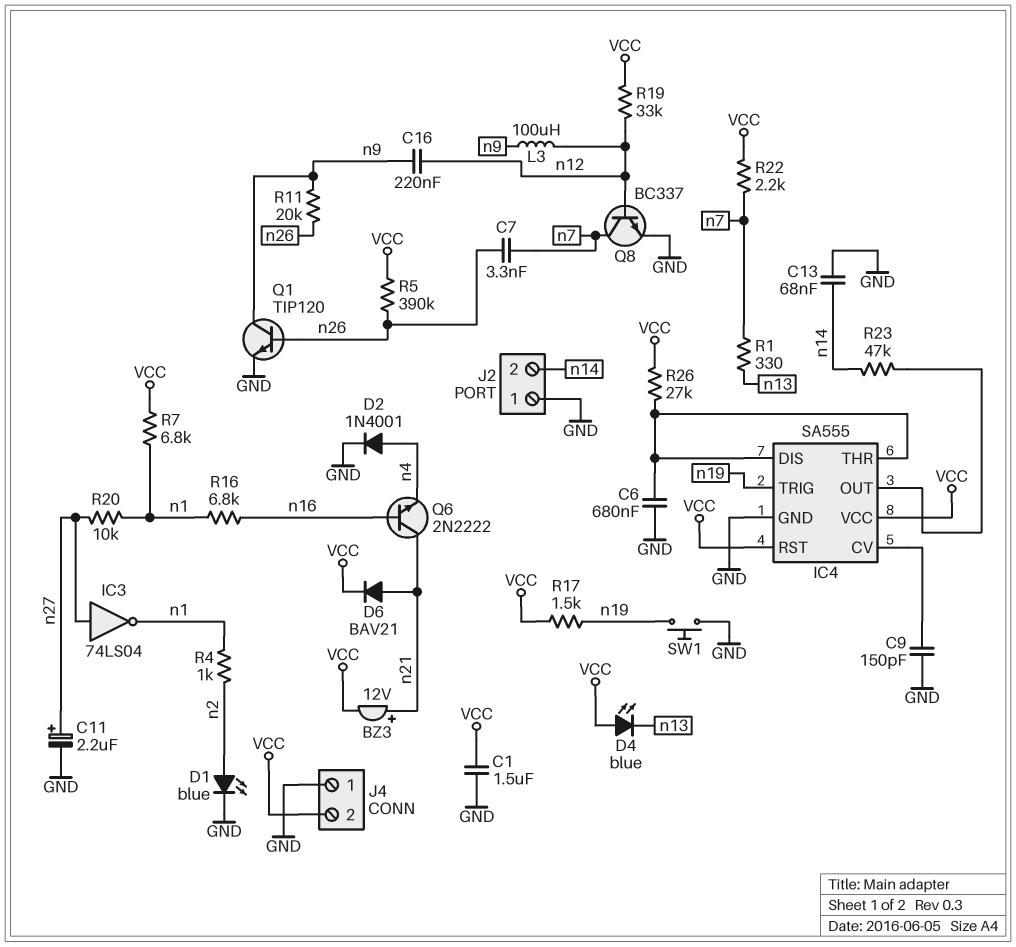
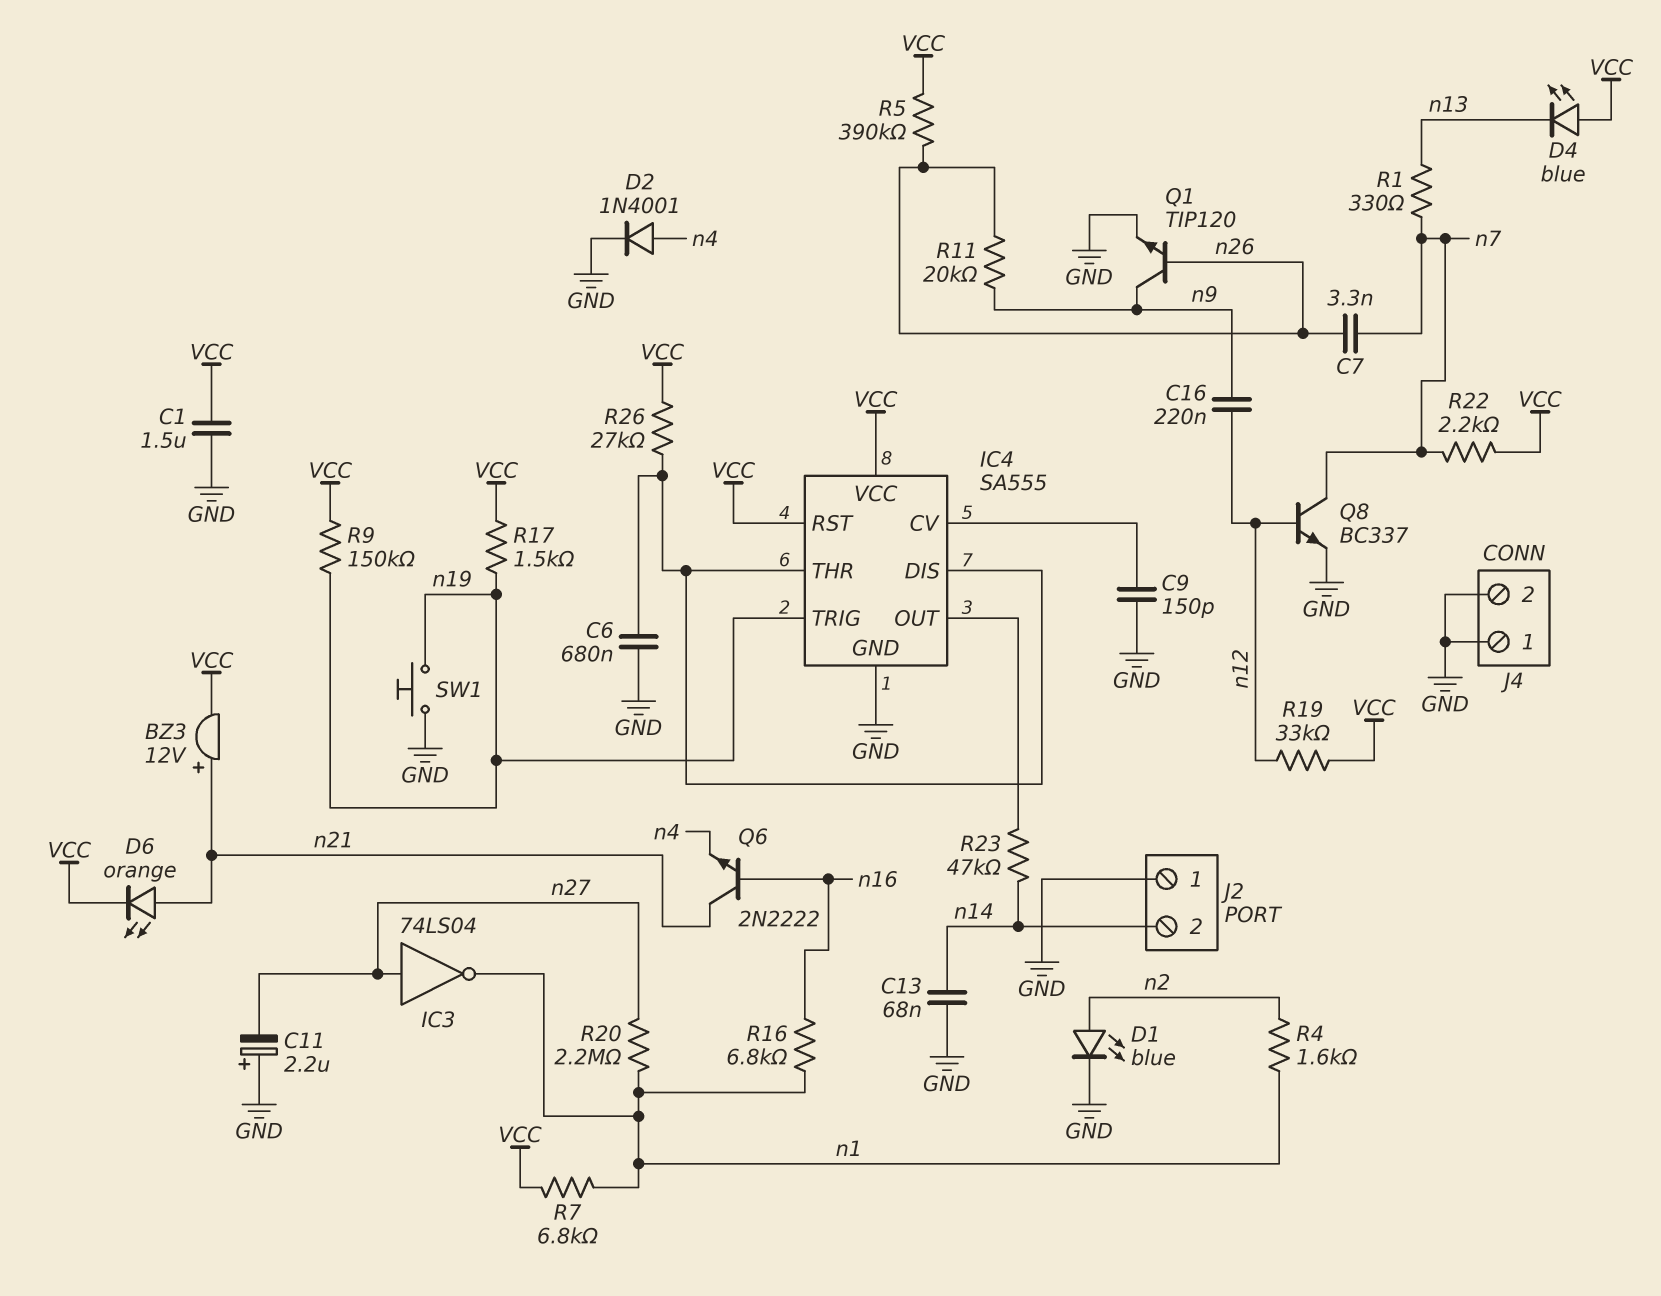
C11: 2.2uF (plus n27, minus GND) -> 2.2uF (plus GND, minus n27)
D6: diode BAV21 (A n21, K VCC) -> LED orange (A n21, K VCC)
J4 pin 2: VCC -> GND
L3: 100uH (n9, n12) -> none
R4: 1k (n1, n2) -> 1.6k (n1, n2)
R9: none -> 150k (VCC, n19)
R20: 10k (n1, n27) -> 2.2M (n1, n27)

